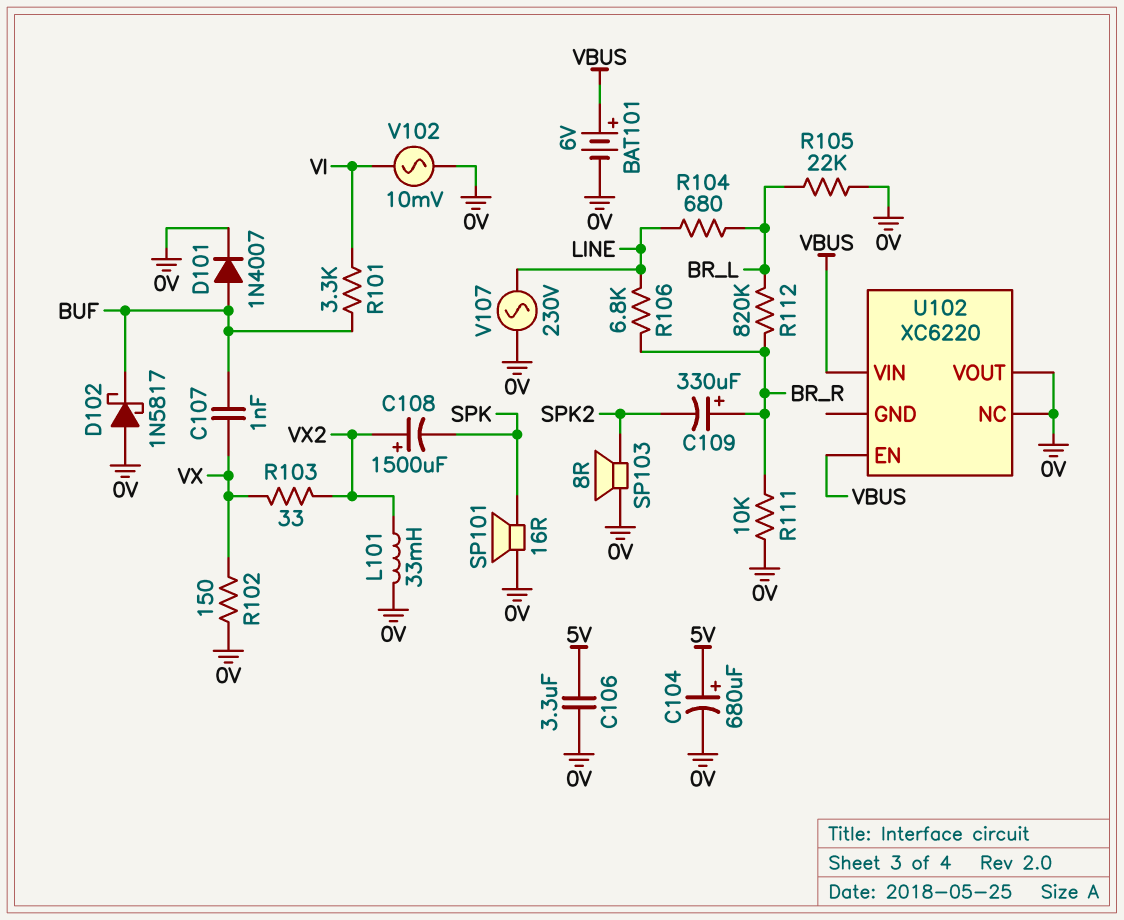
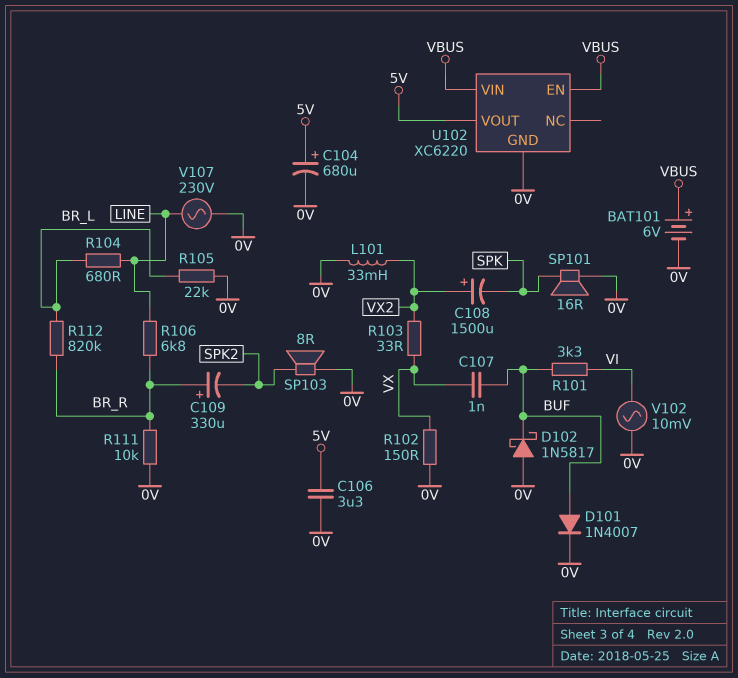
U102 pin GND: none -> 0V
U102 pin NC: 0V -> none
U102 pin VOUT: 0V -> 5V

